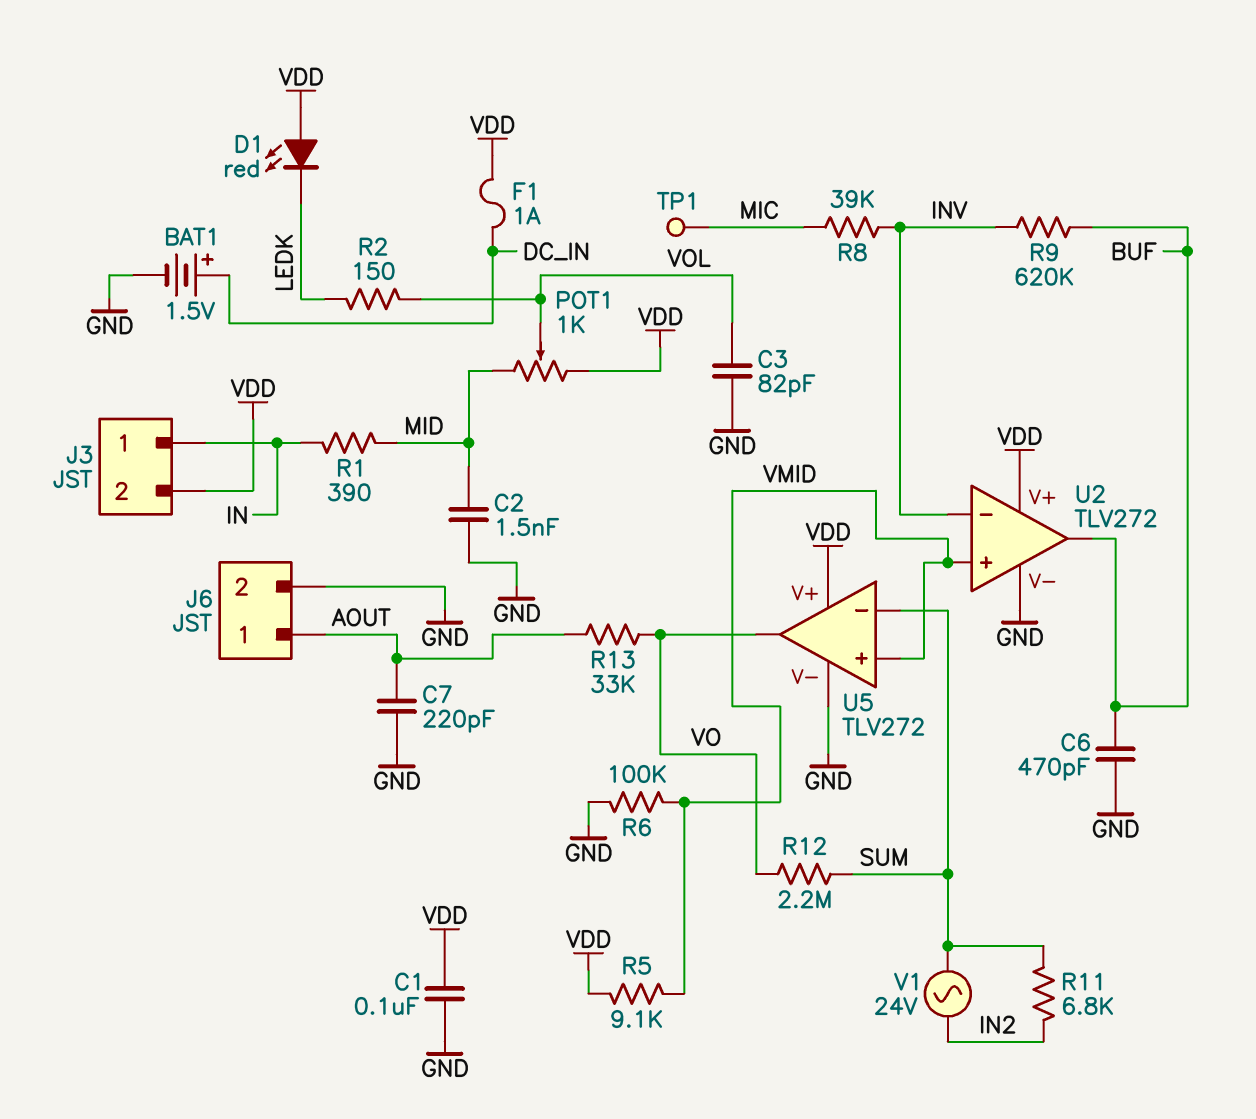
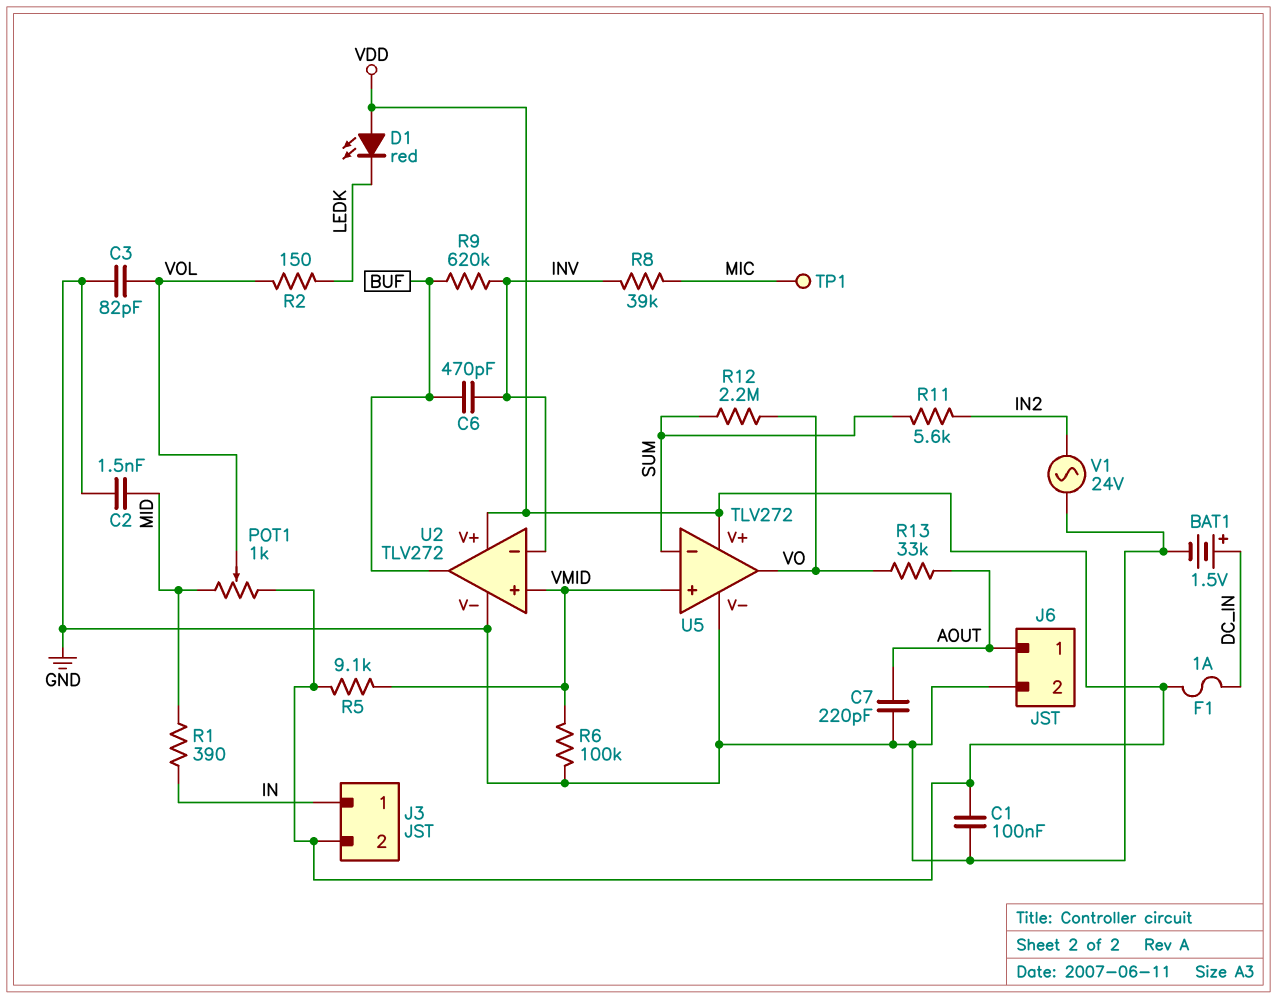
C6: 470pF (BUF, GND) -> 470pF (BUF, INV)
R11: 6.8k (IN2, SUM) -> 5.6k (IN2, SUM)
V1: AC 24V (IN2, SUM) -> AC 24V (GND, IN2)

